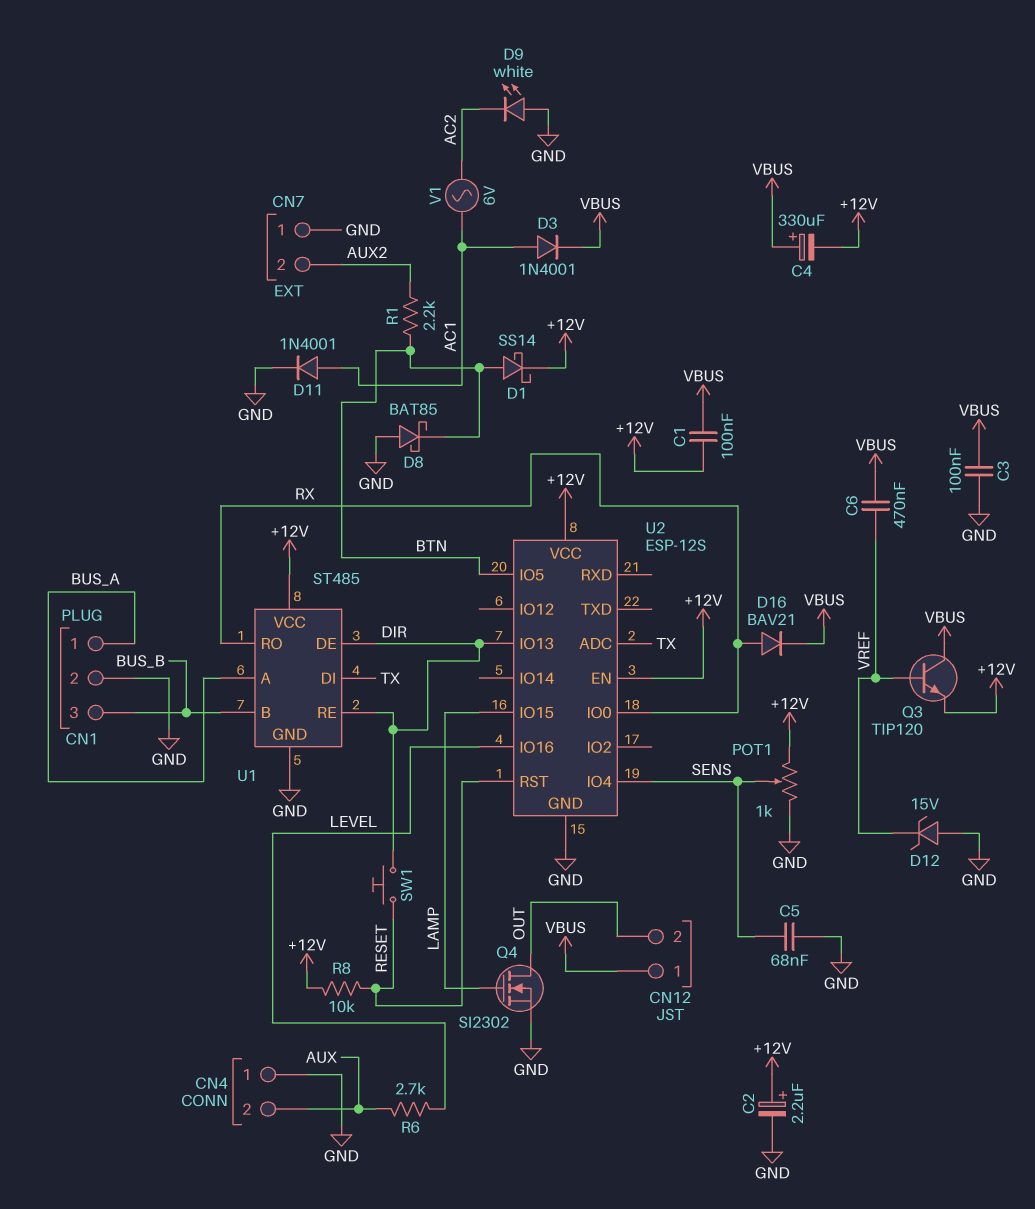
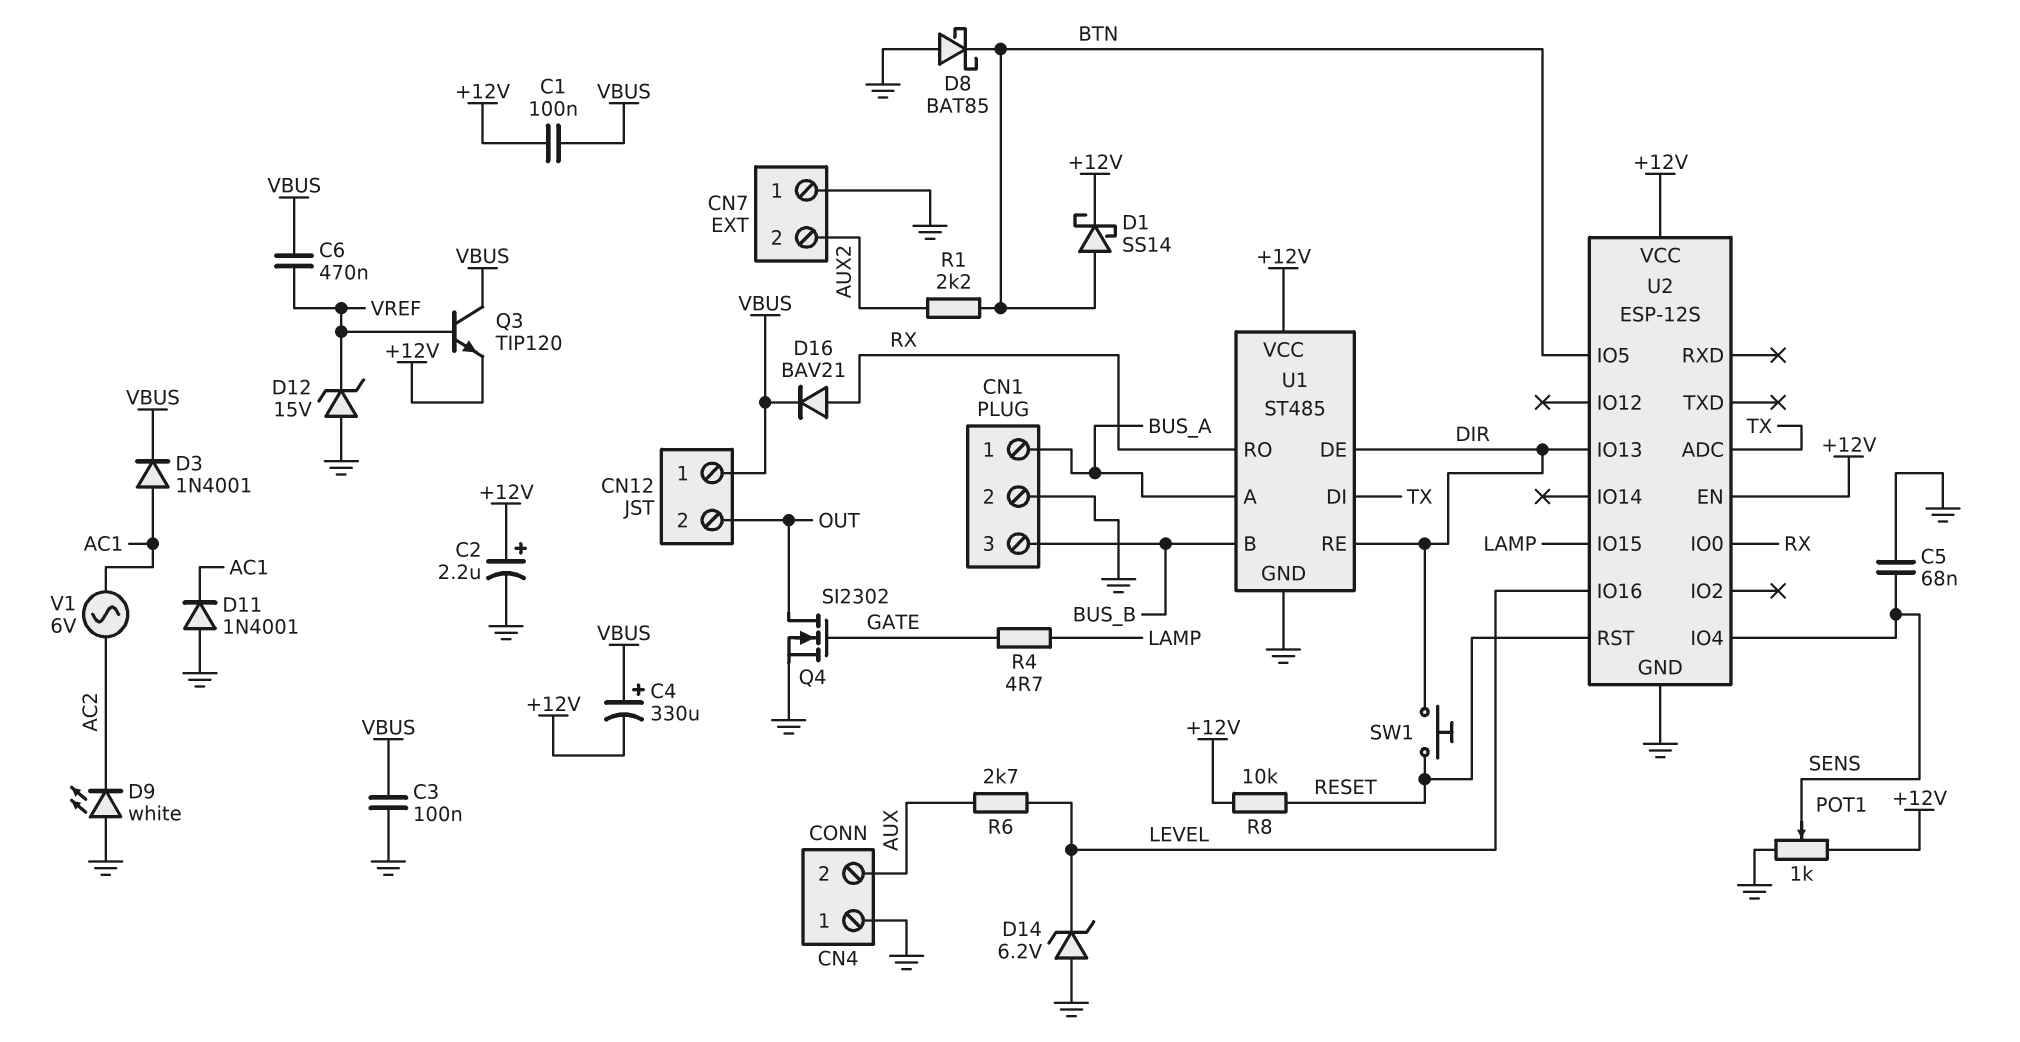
D11: diode 1N4001 (A AC1, K GND) -> diode 1N4001 (A GND, K AC1)
D14: none -> zener 6.2V (A GND, K LEVEL)
Q4: NMOS SI2302 (G LAMP, D OUT, S GND) -> NMOS SI2302 (G GATE, D OUT, S GND)
R4: none -> 4.7 (GATE, LAMP)

